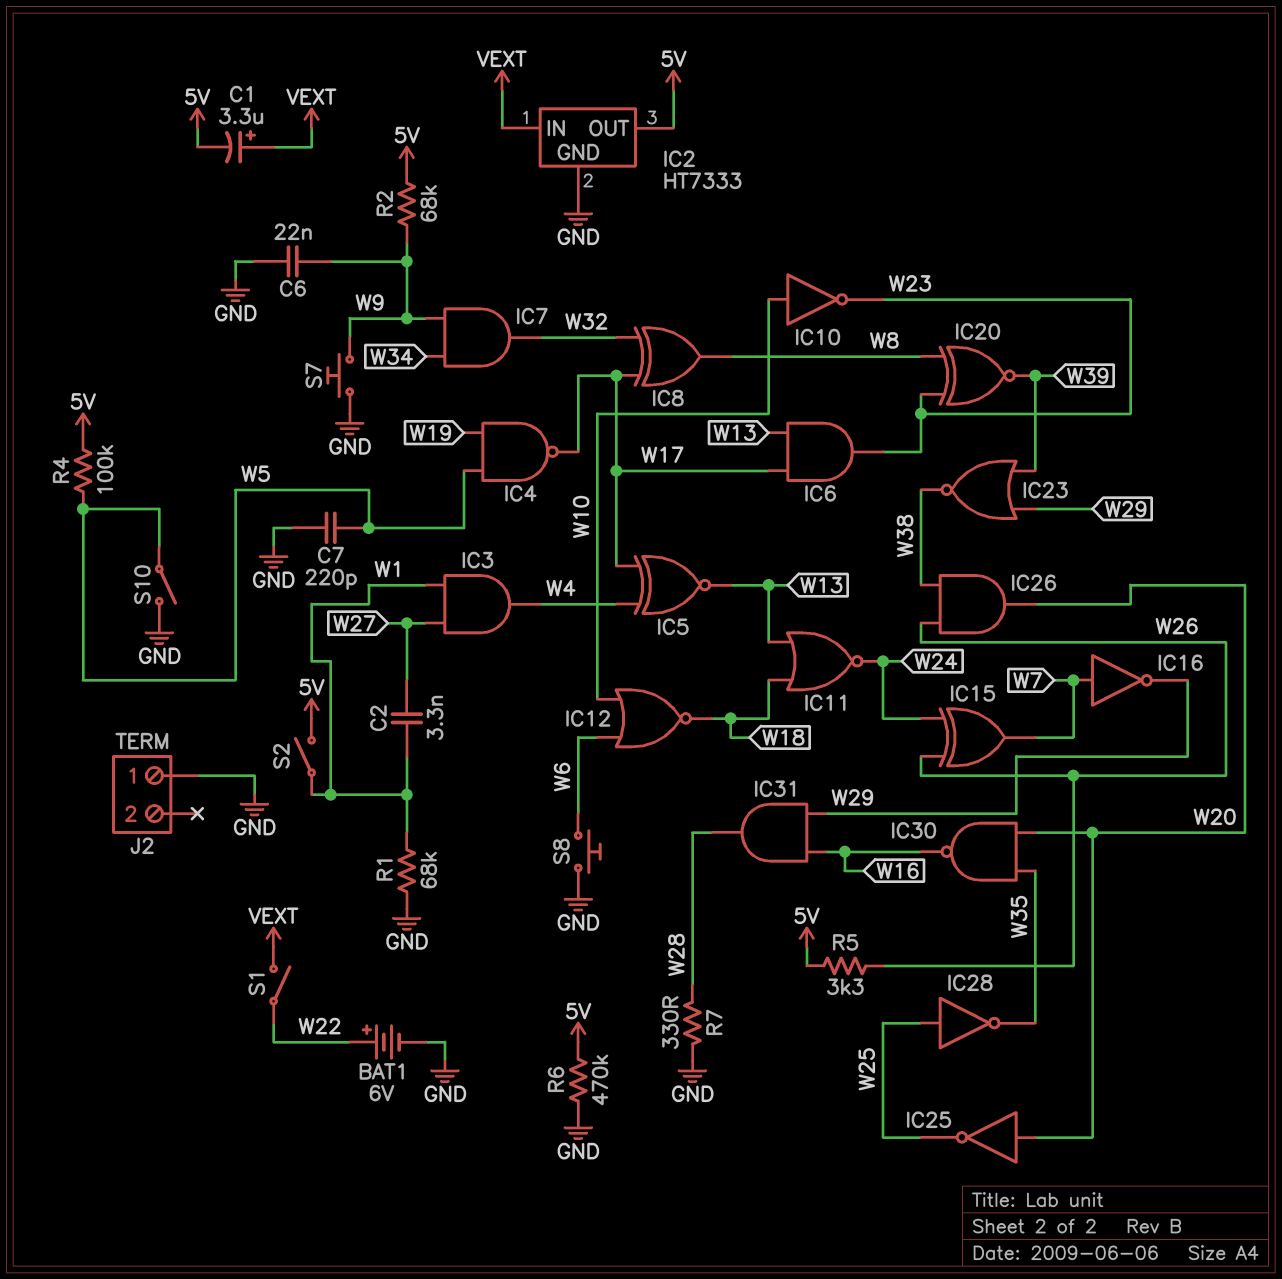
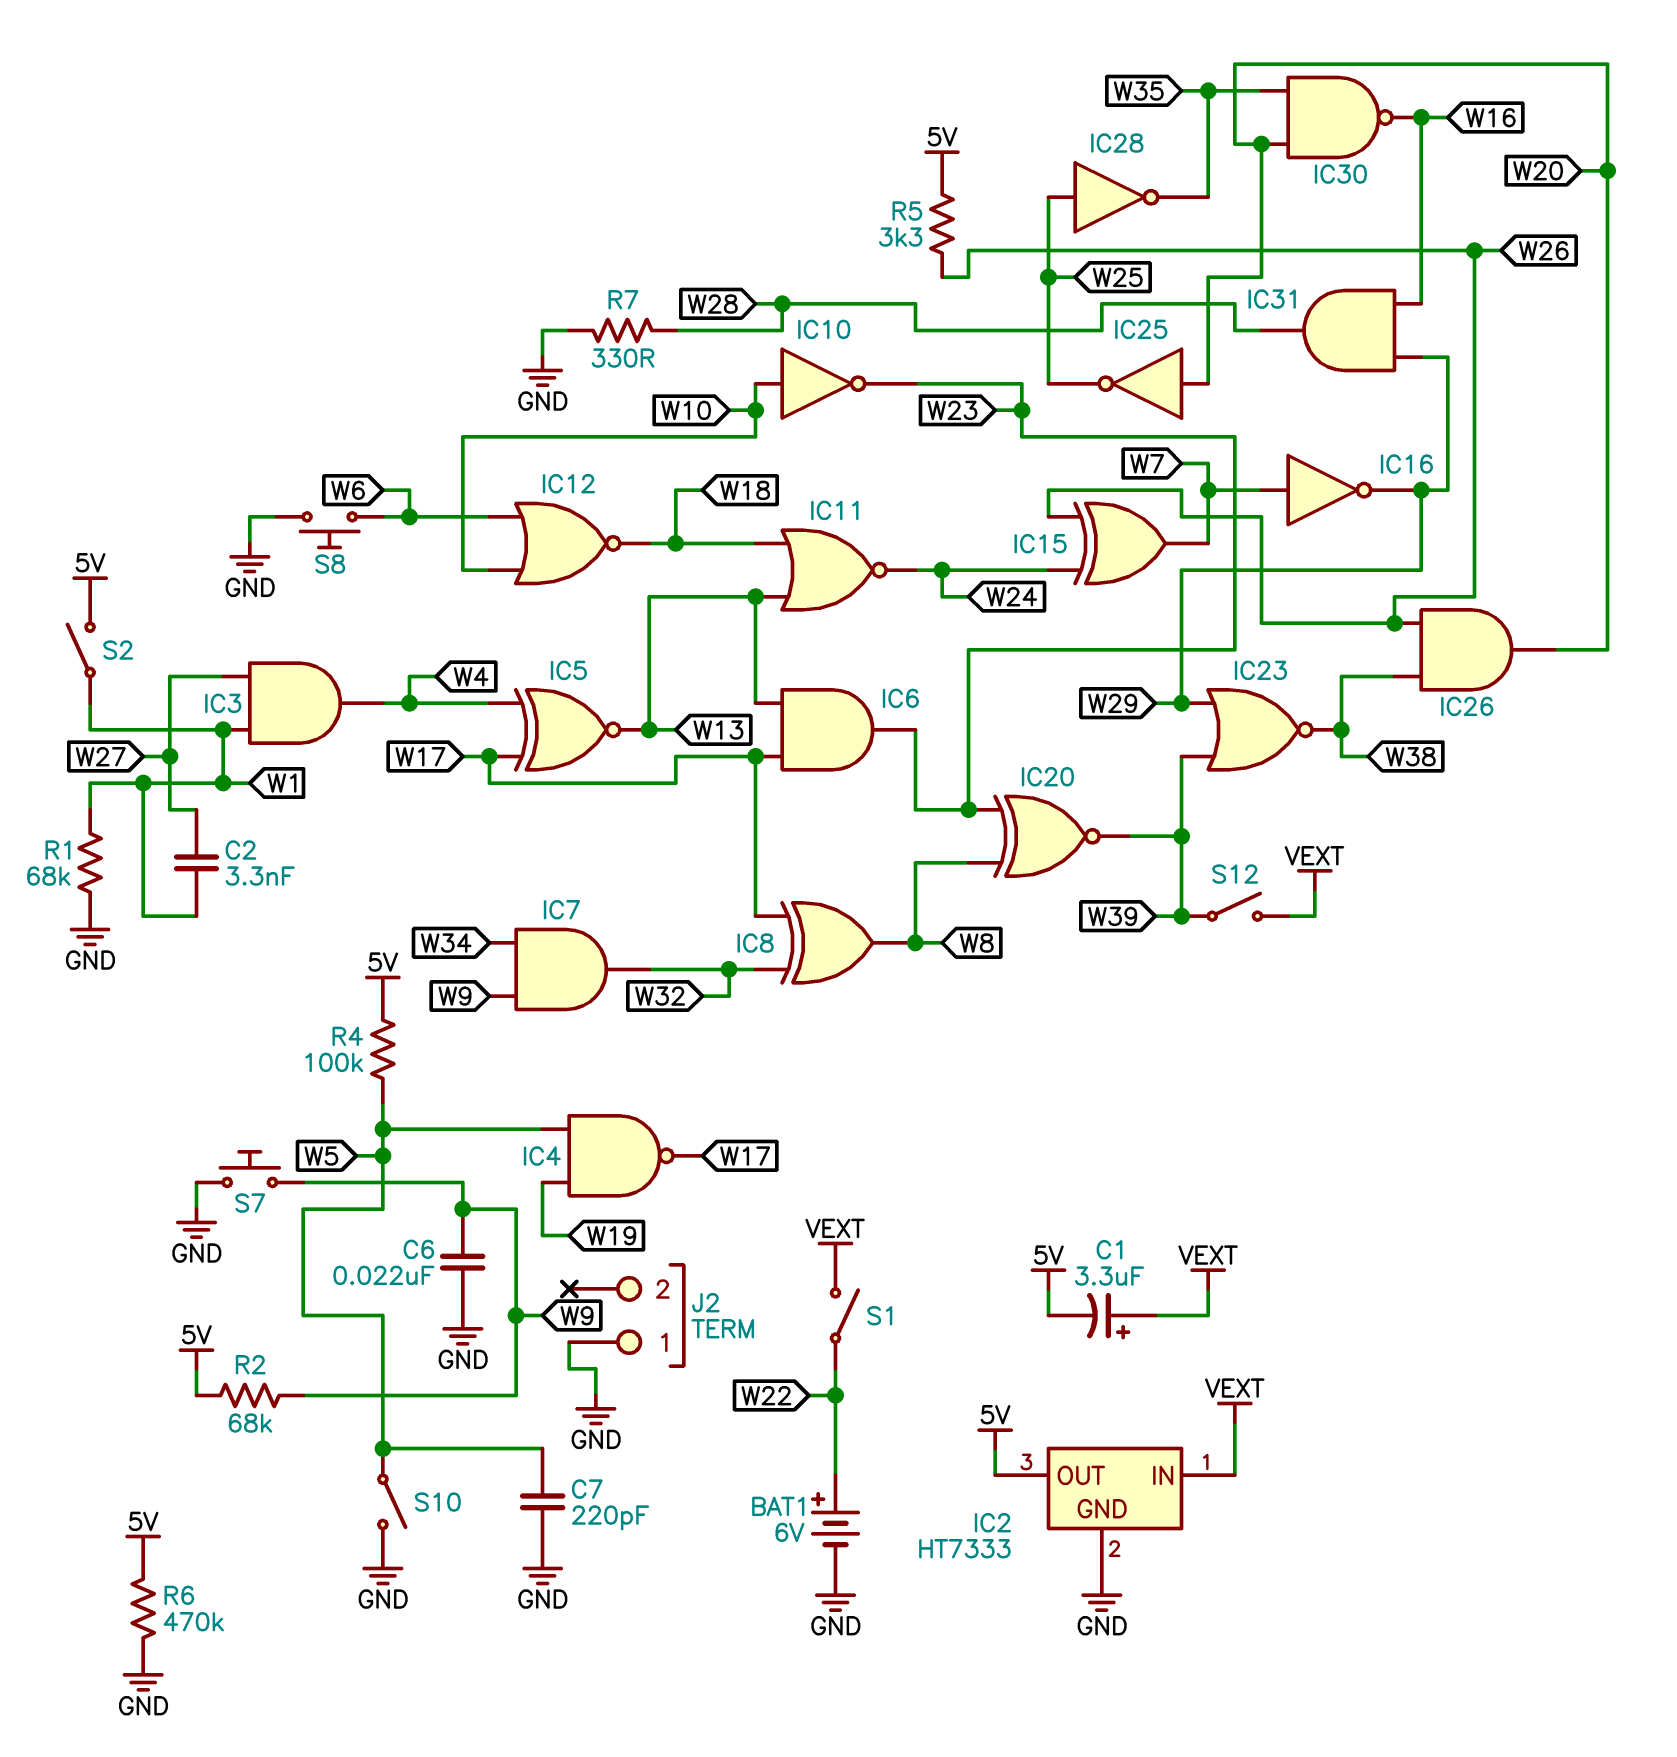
S12: none -> switch (VEXT, W39)

